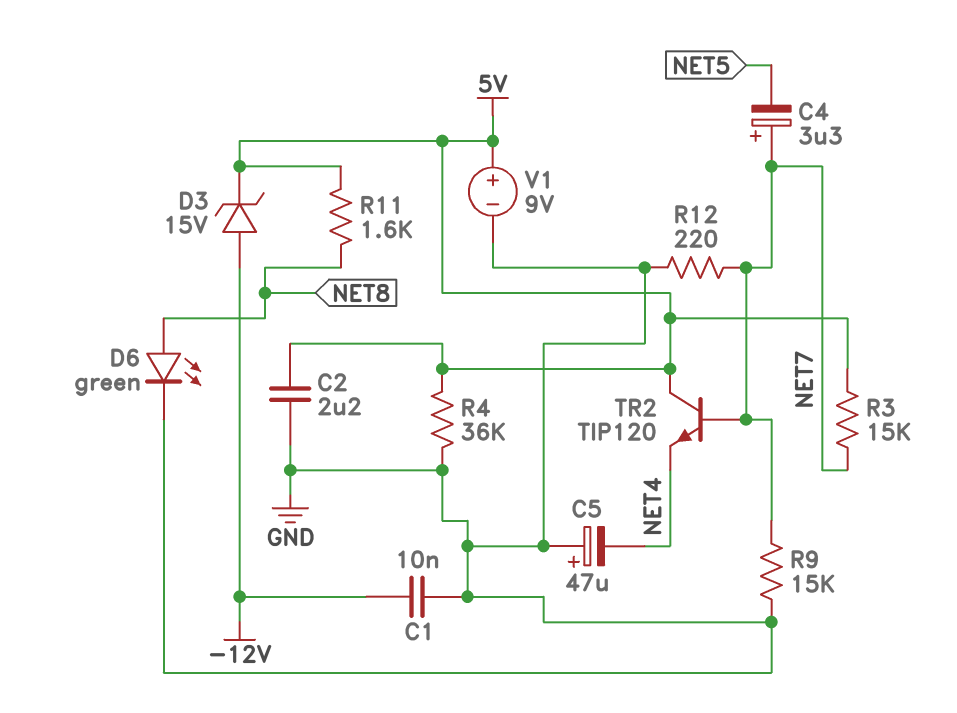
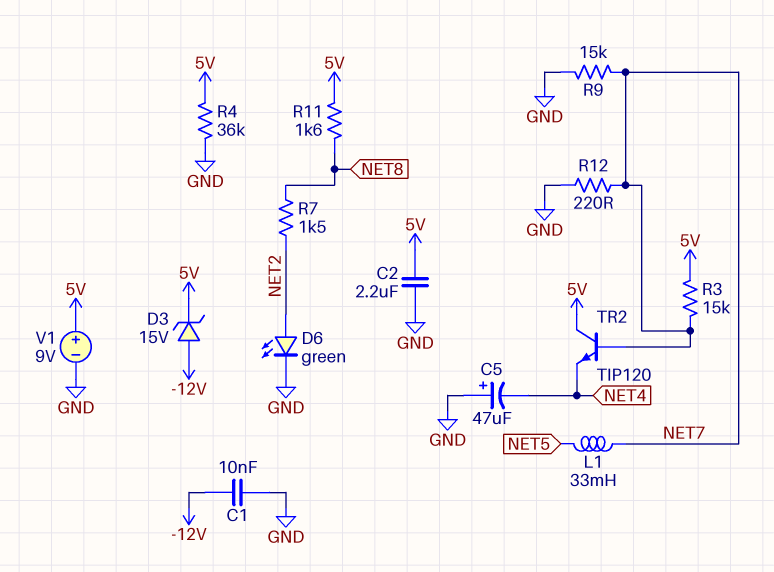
C4: 3.3uF (plus NET7, minus NET5) -> none
D6: LED green (A NET8, K GND) -> LED green (A NET2, K GND)
L1: none -> 33mH (NET5, NET7)
R7: none -> 1.5k (NET2, NET8)

